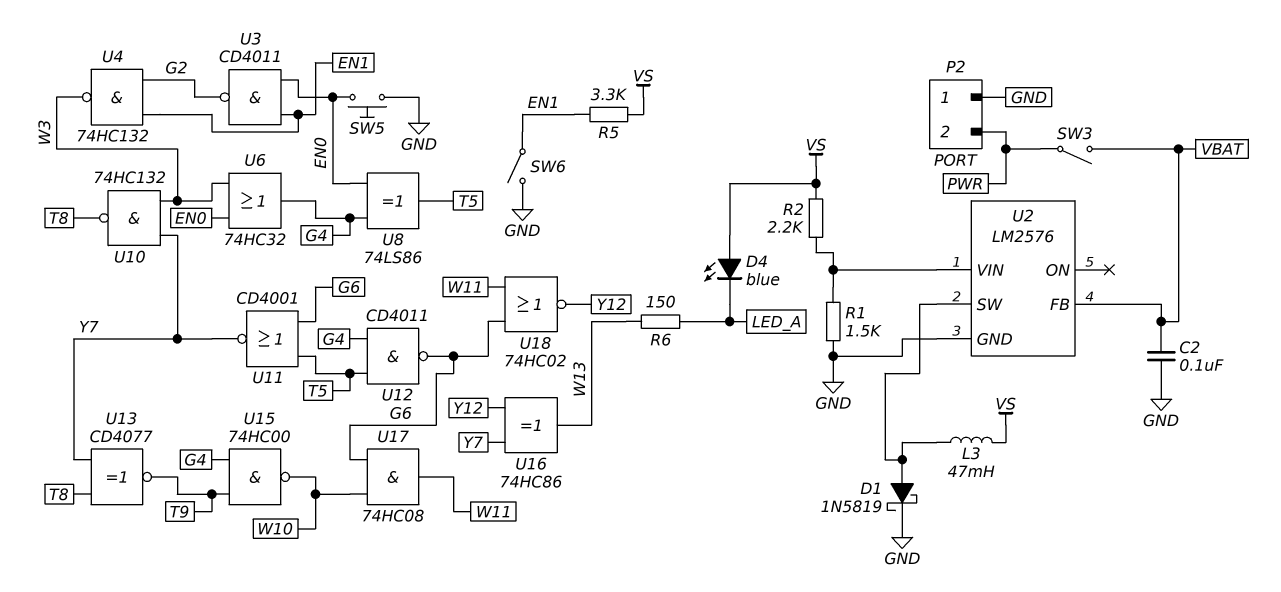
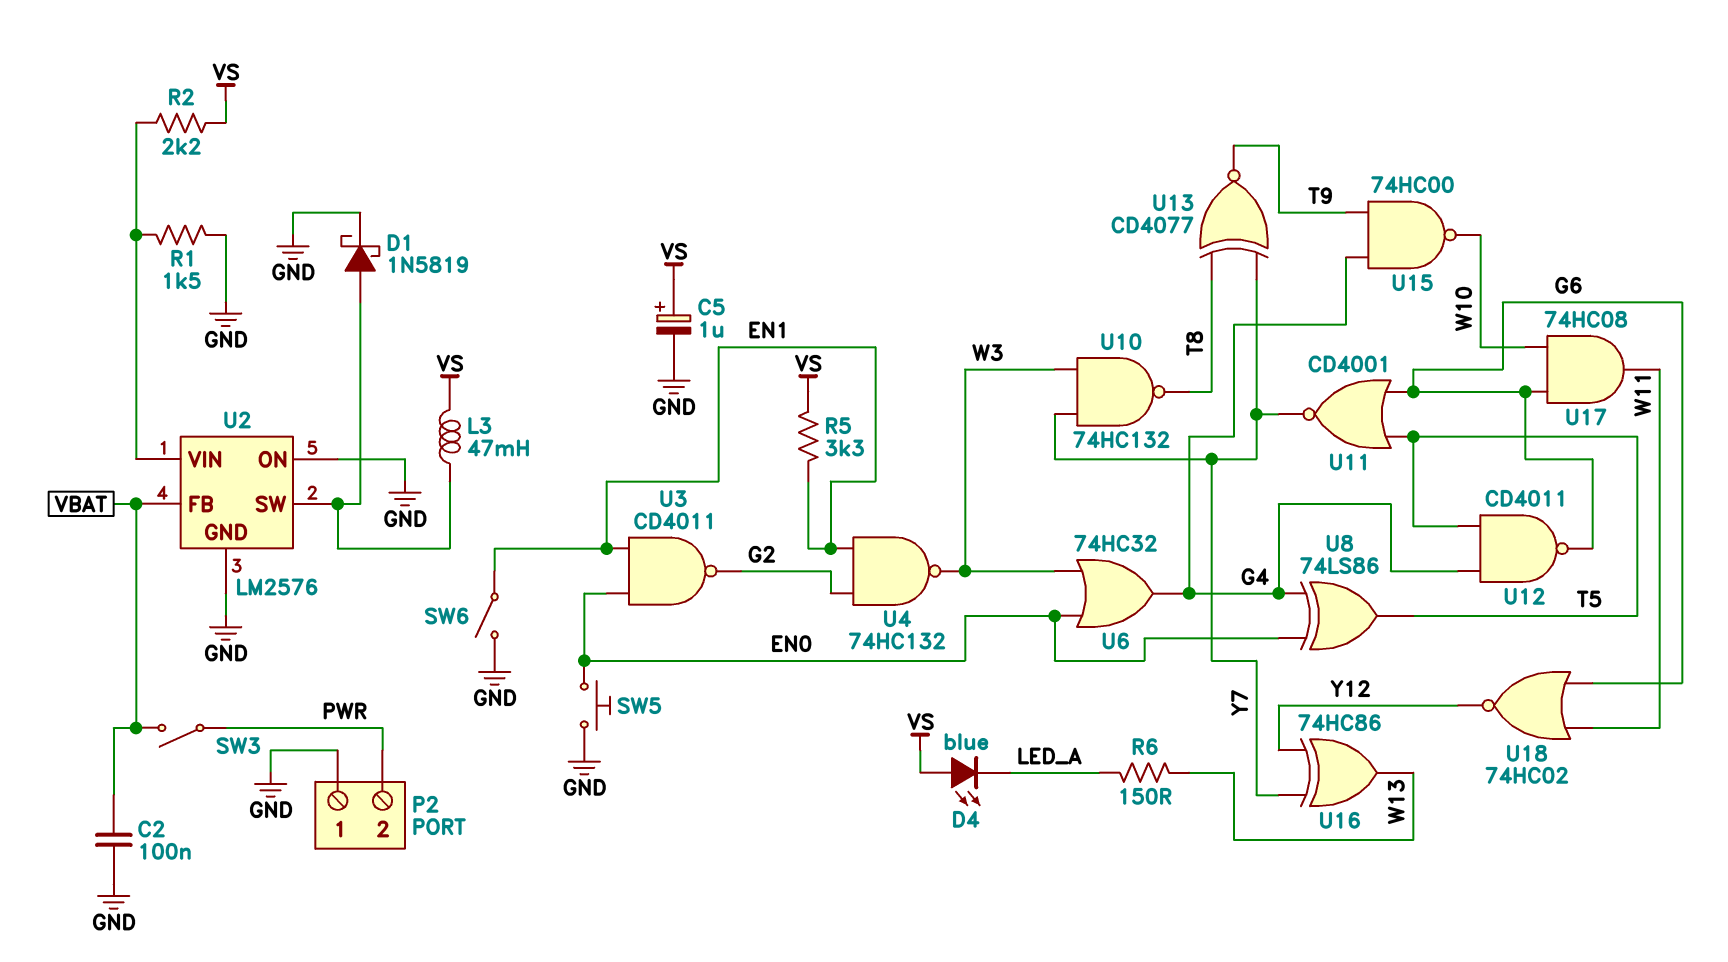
C5: none -> 1uF (plus VS, minus GND)
U2 pin ON: none -> GND

